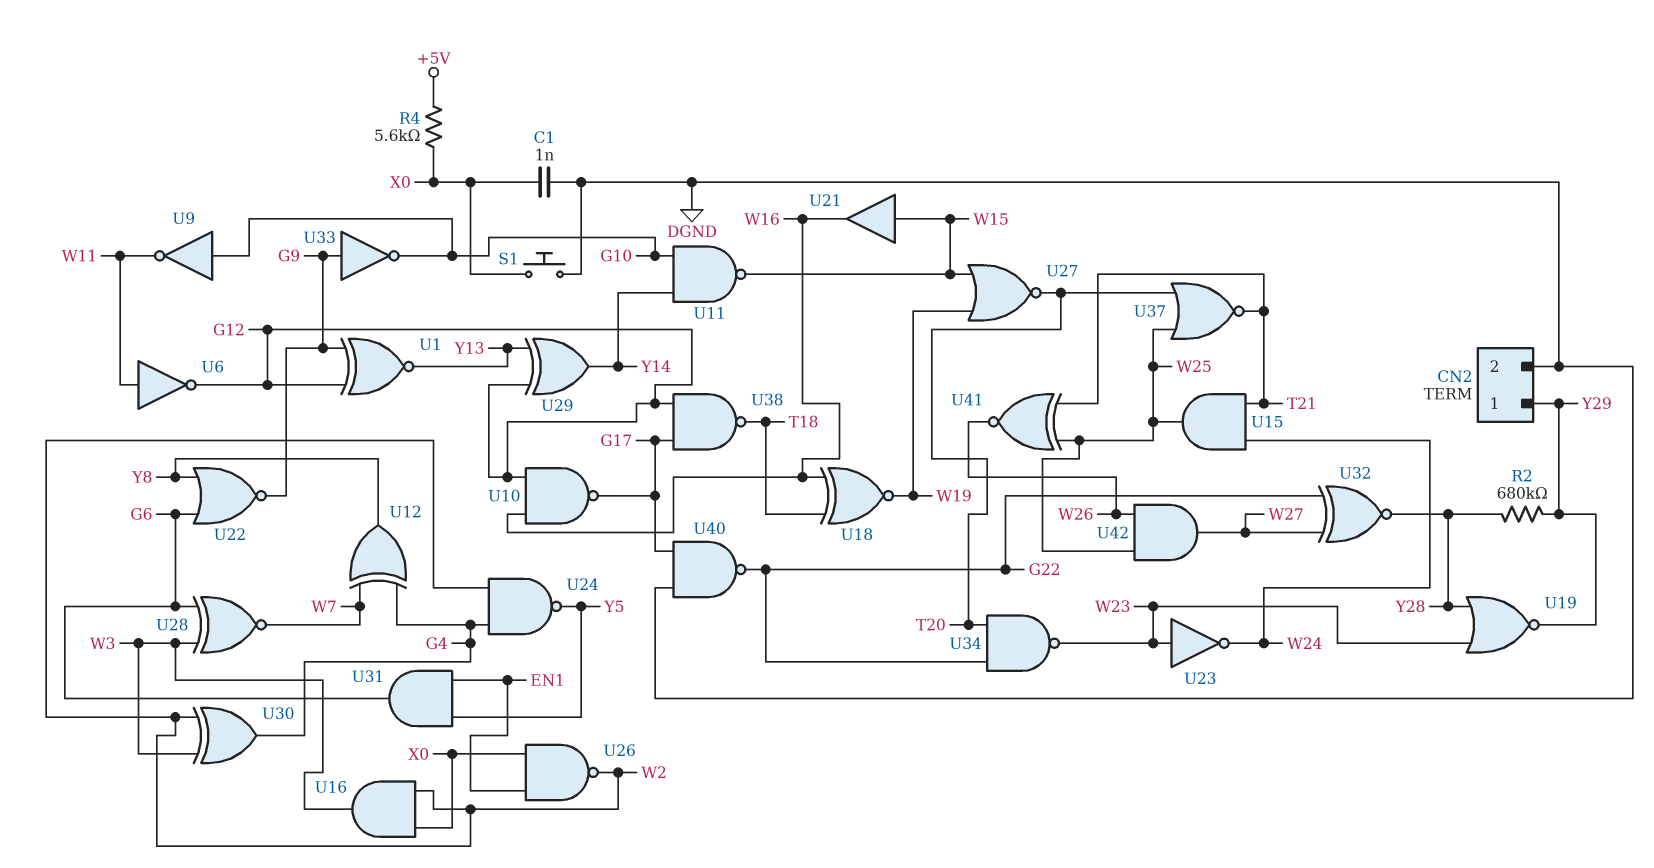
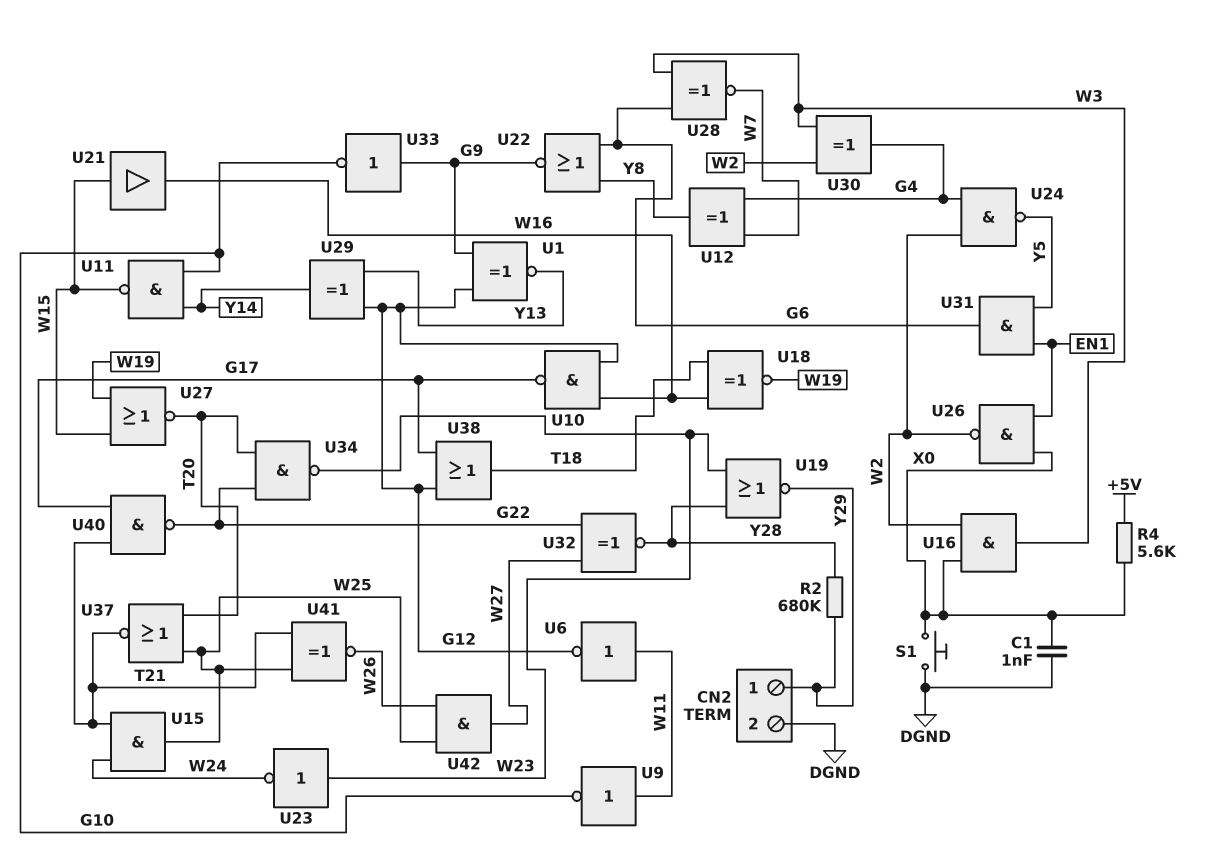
U9: NOT (in G10, out W11) -> NOT (in W11, out G10)
U38: NAND (in G12, in G17, out T18) -> OR (in G12, in G17, out T18)
U40: NAND (in DGND, in G17, out G22) -> NAND (in G17, in T21, out G22)

